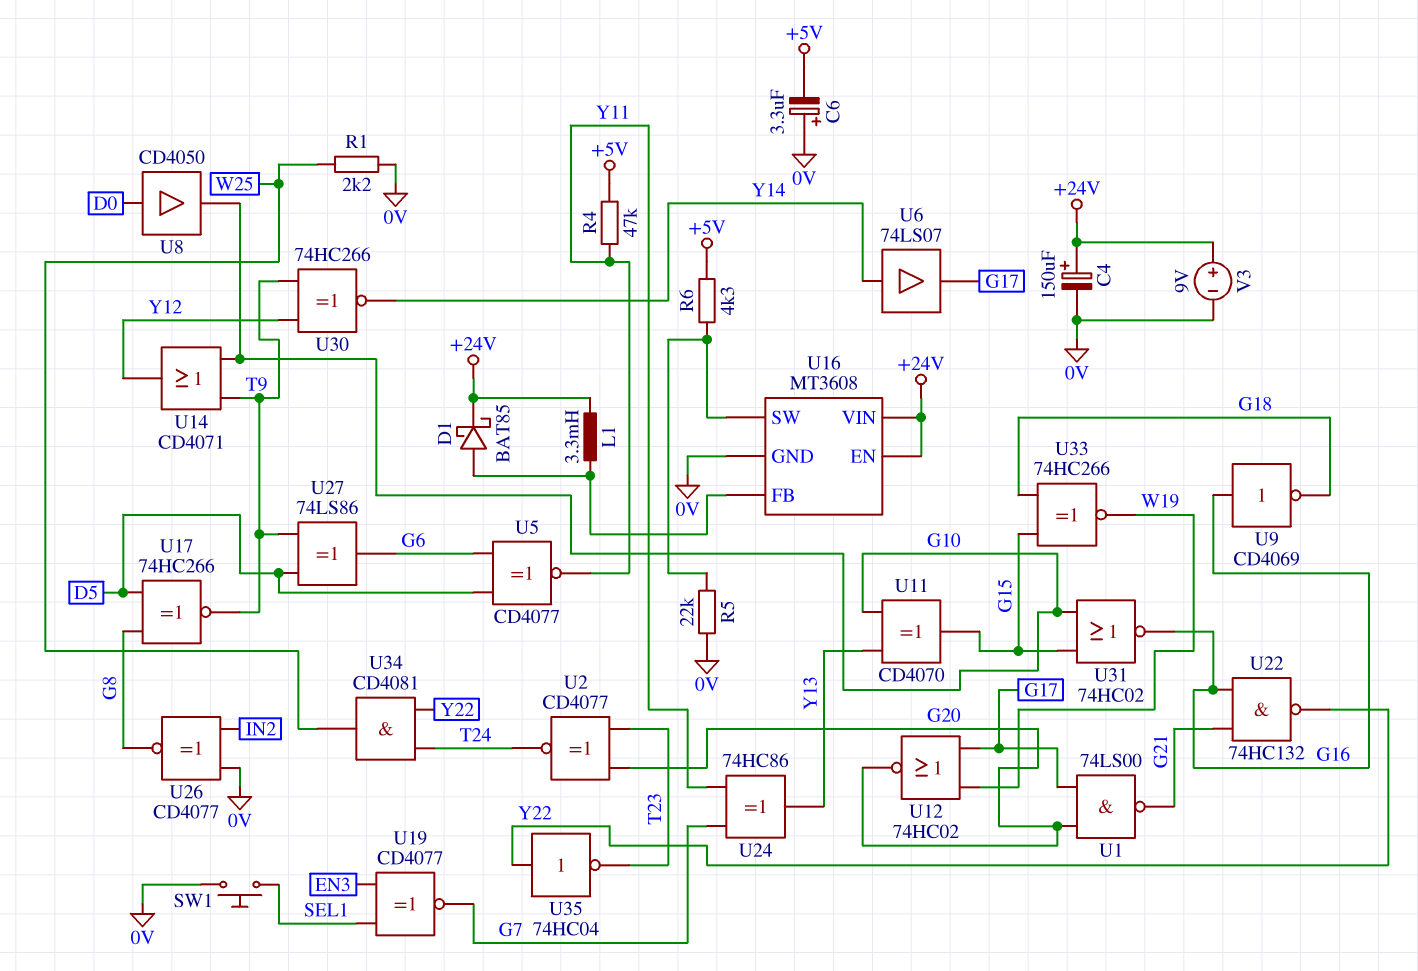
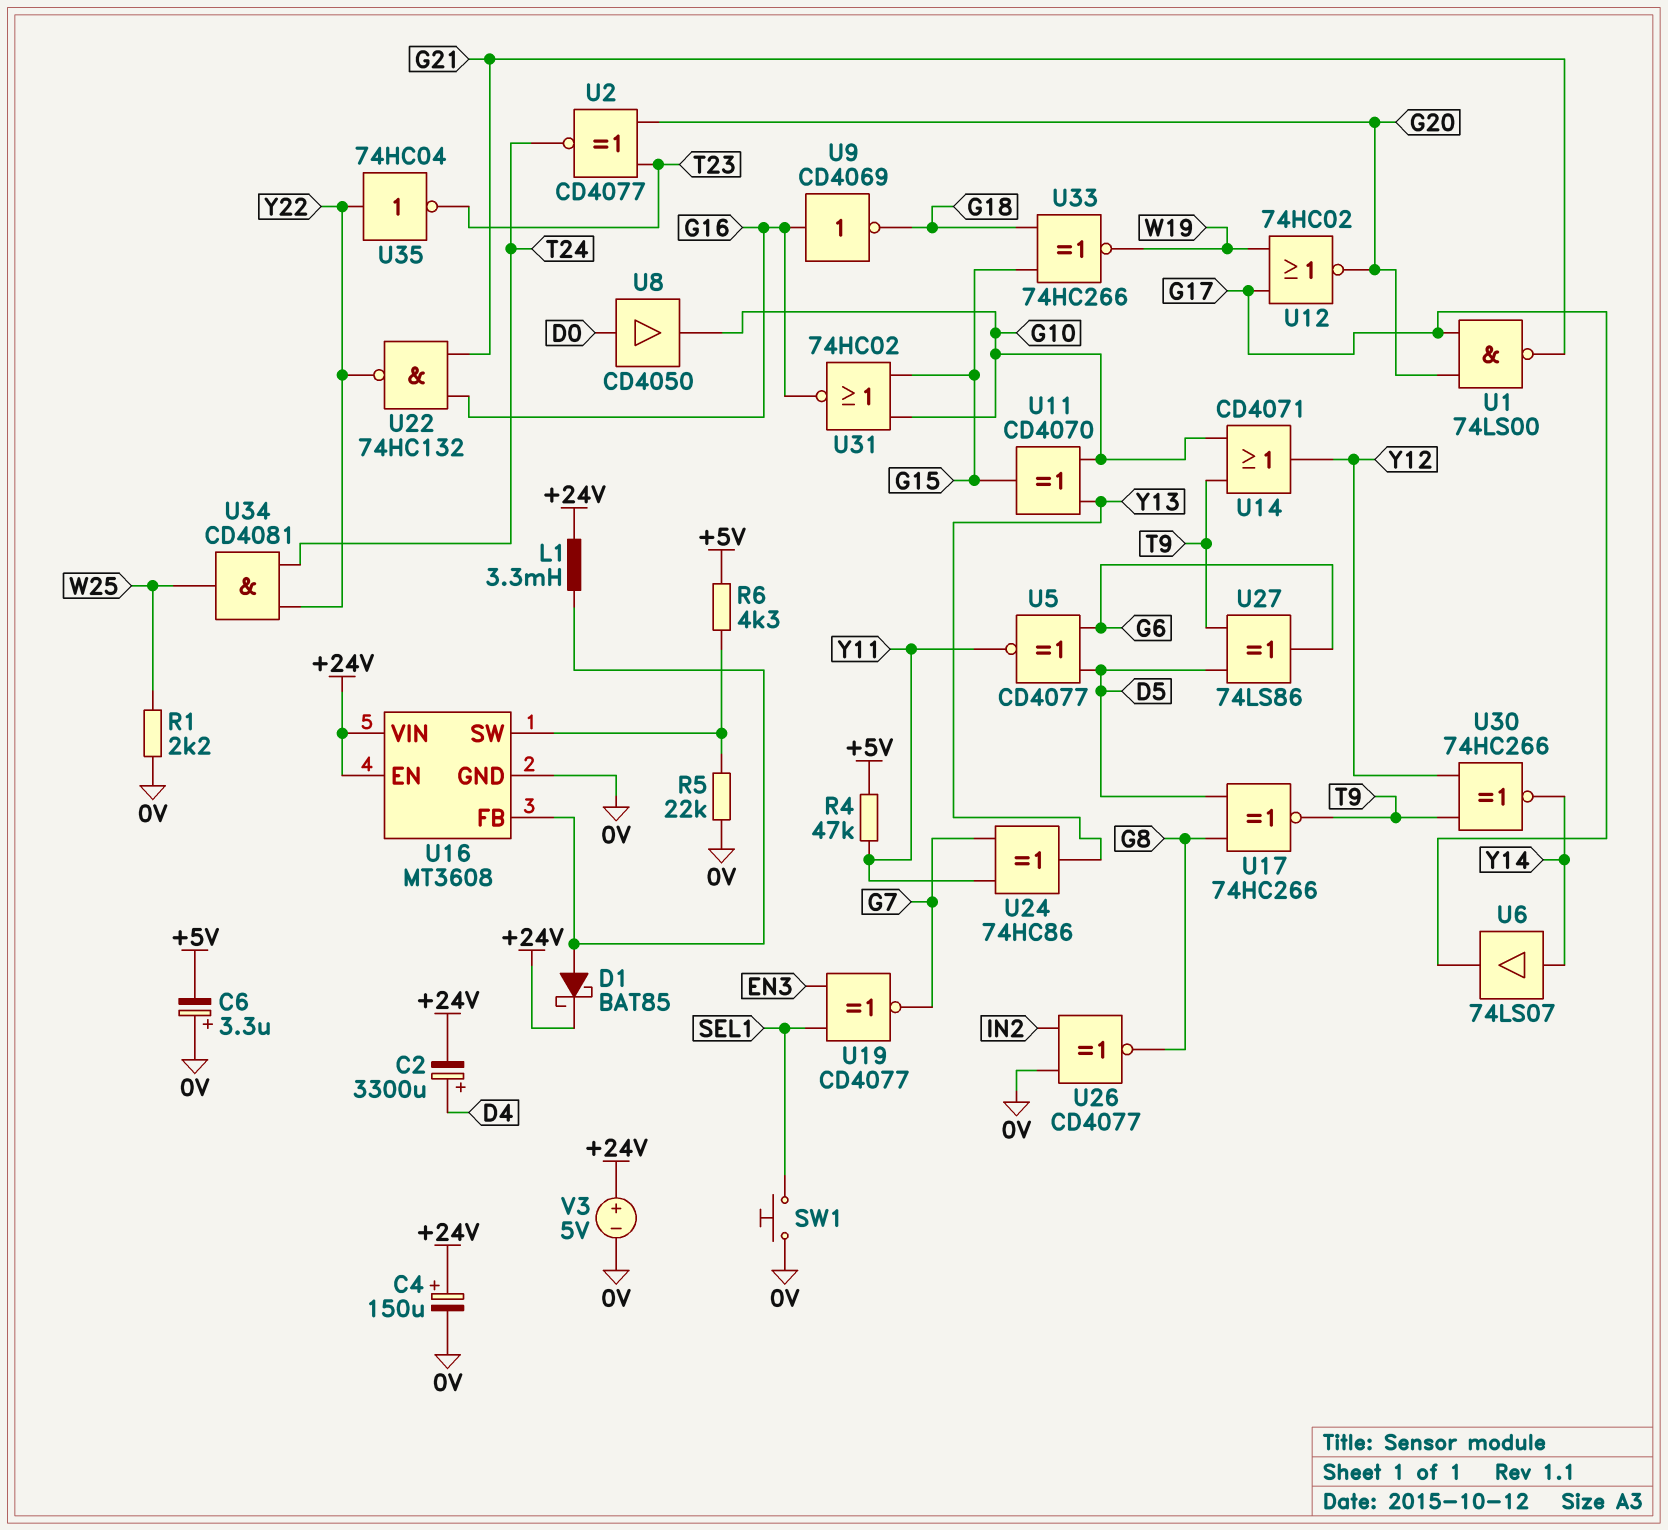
C2: none -> 3300uF (plus D4, minus +24V)
V3: 9V (plus +24V, minus 0V) -> 5V (plus +24V, minus 0V)

